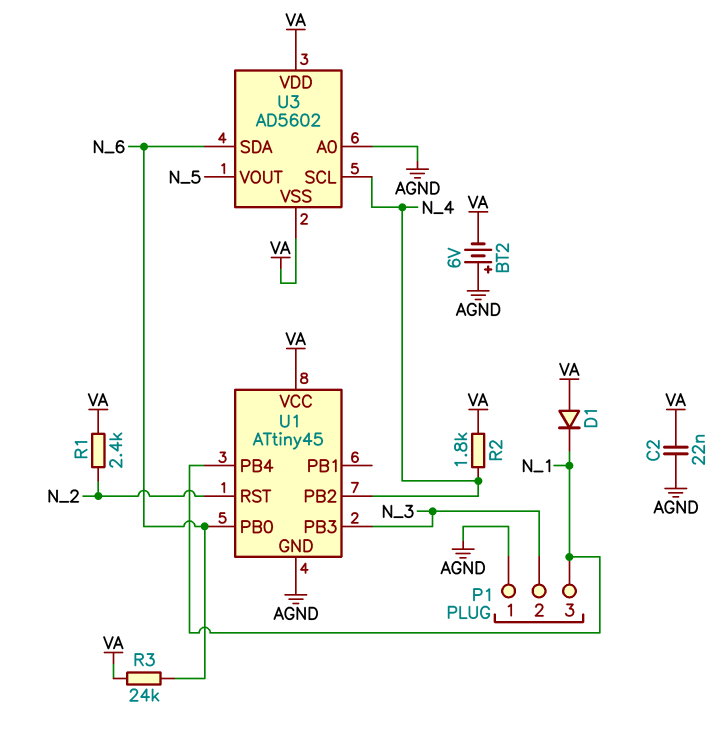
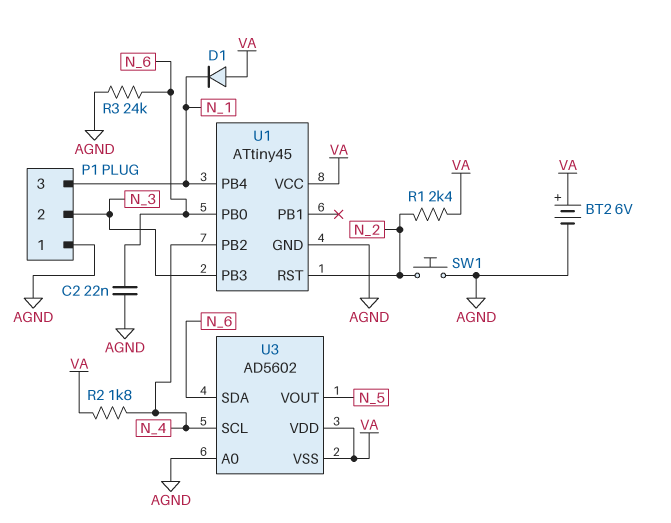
BT2: 6V (plus AGND, minus VA) -> 6V (plus VA, minus AGND)
C2: 22nF (AGND, VA) -> 22nF (AGND, N_6)
R3: 24k (N_6, VA) -> 24k (AGND, N_6)
SW1: none -> button (AGND, N_2)

